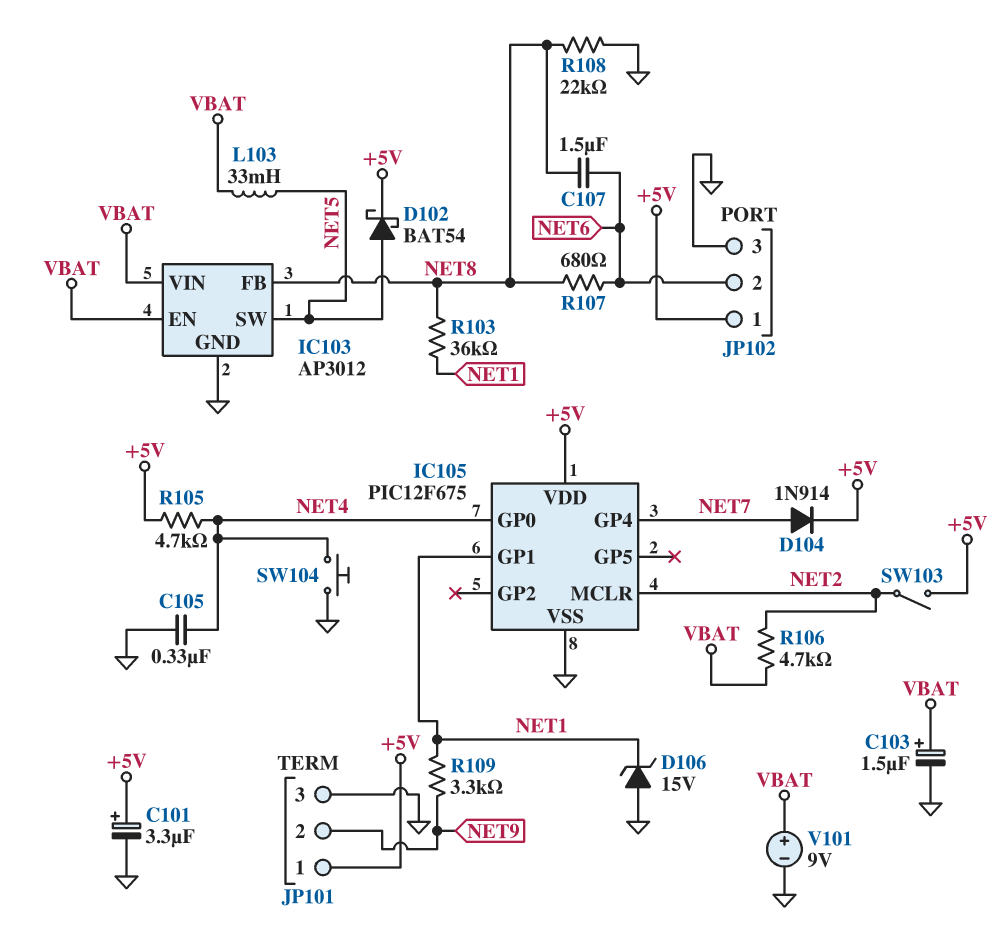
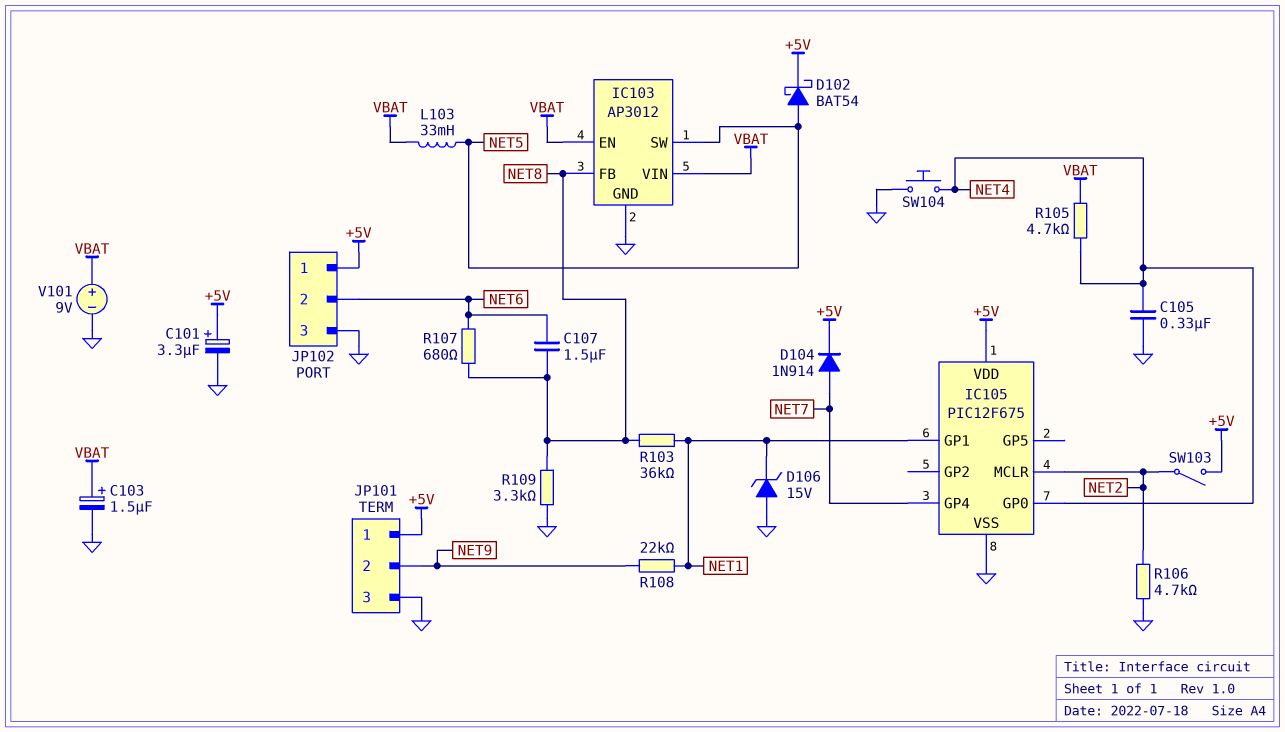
R105: 4.7k (+5V, NET4) -> 4.7k (NET4, VBAT)
R106: 4.7k (NET2, VBAT) -> 4.7k (GND, NET2)
R108: 22k (GND, NET8) -> 22k (NET1, NET9)
R109: 3.3k (NET1, NET9) -> 3.3k (GND, NET8)

